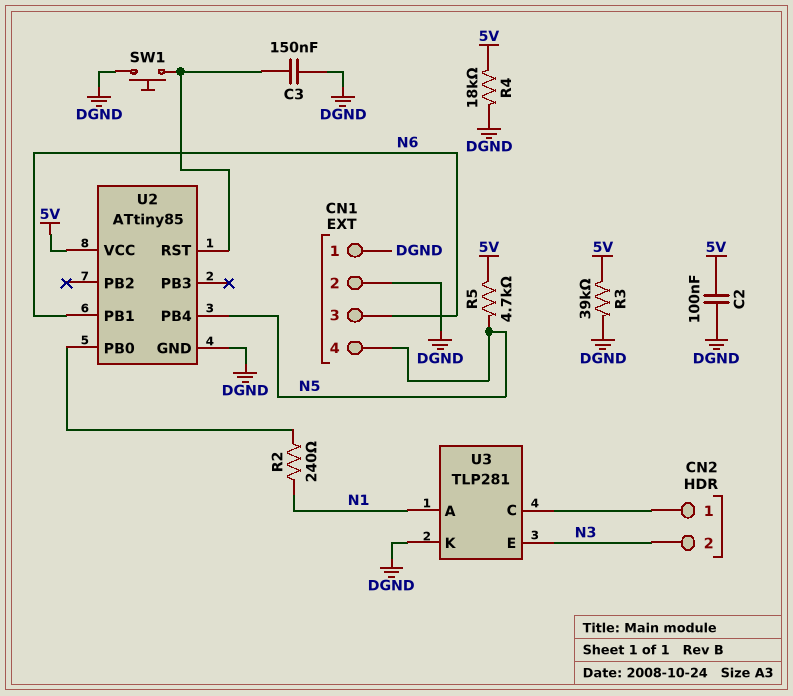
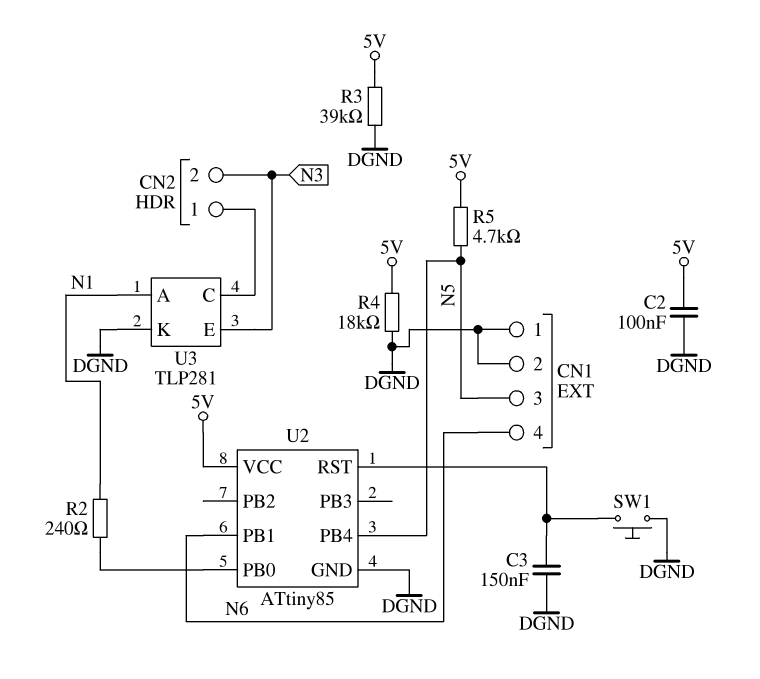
CN1 pin 3: N6 -> N5
CN1 pin 4: N5 -> N6

